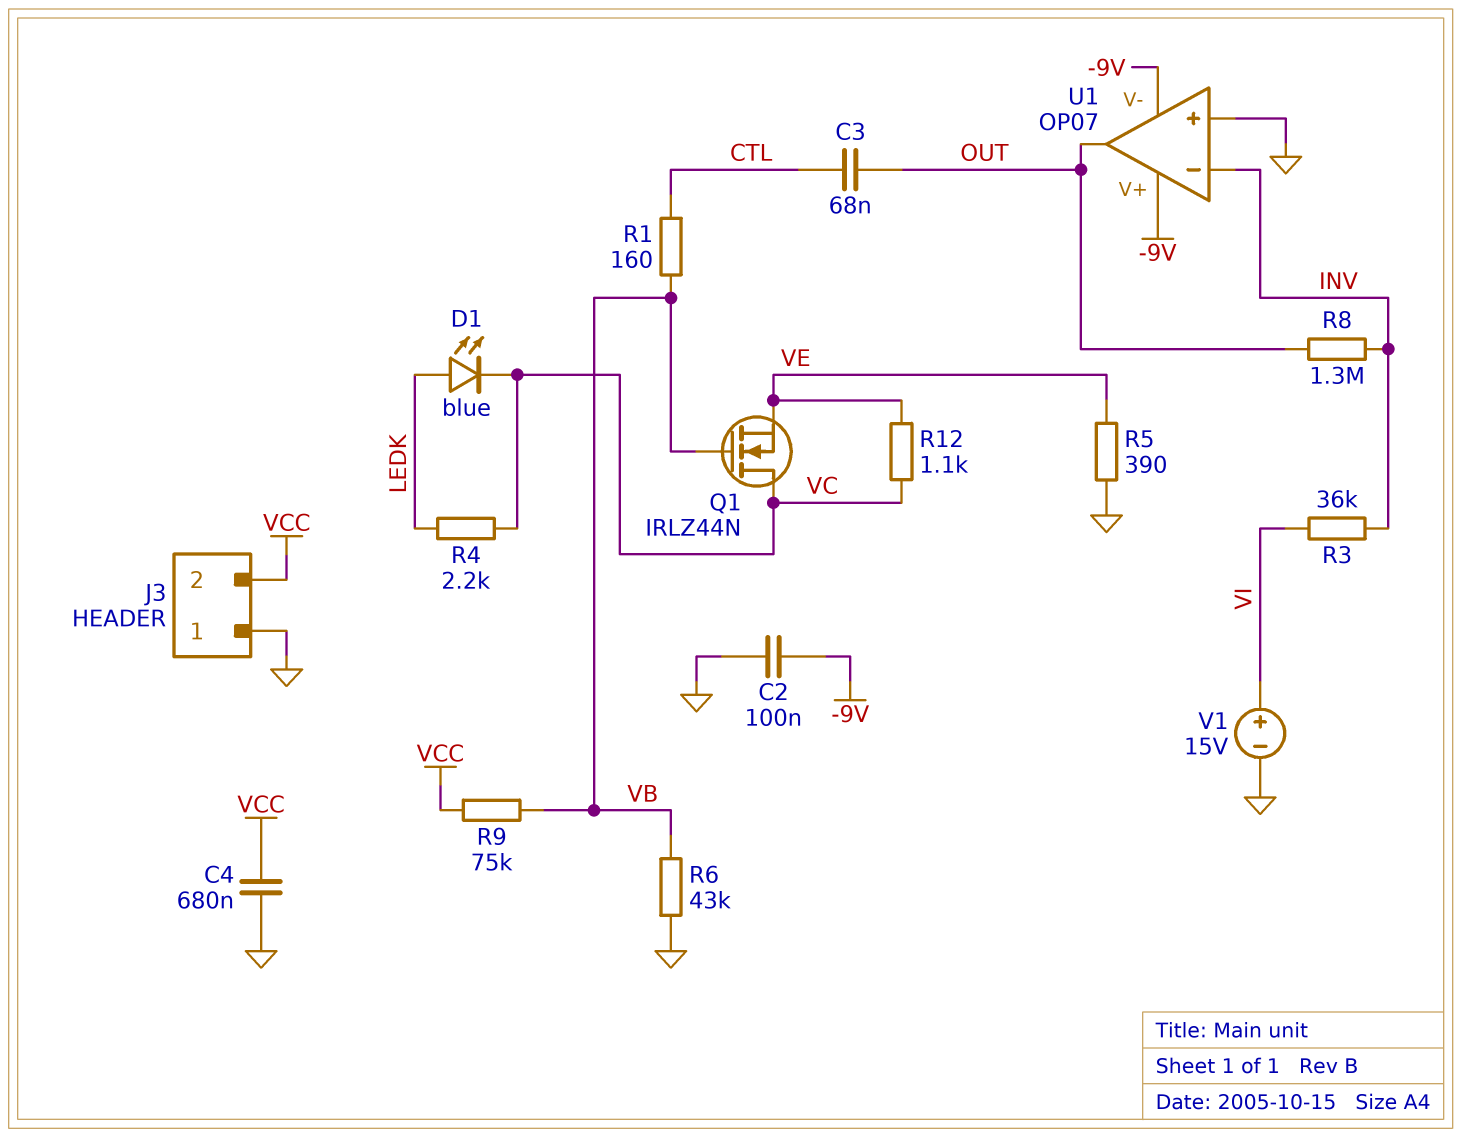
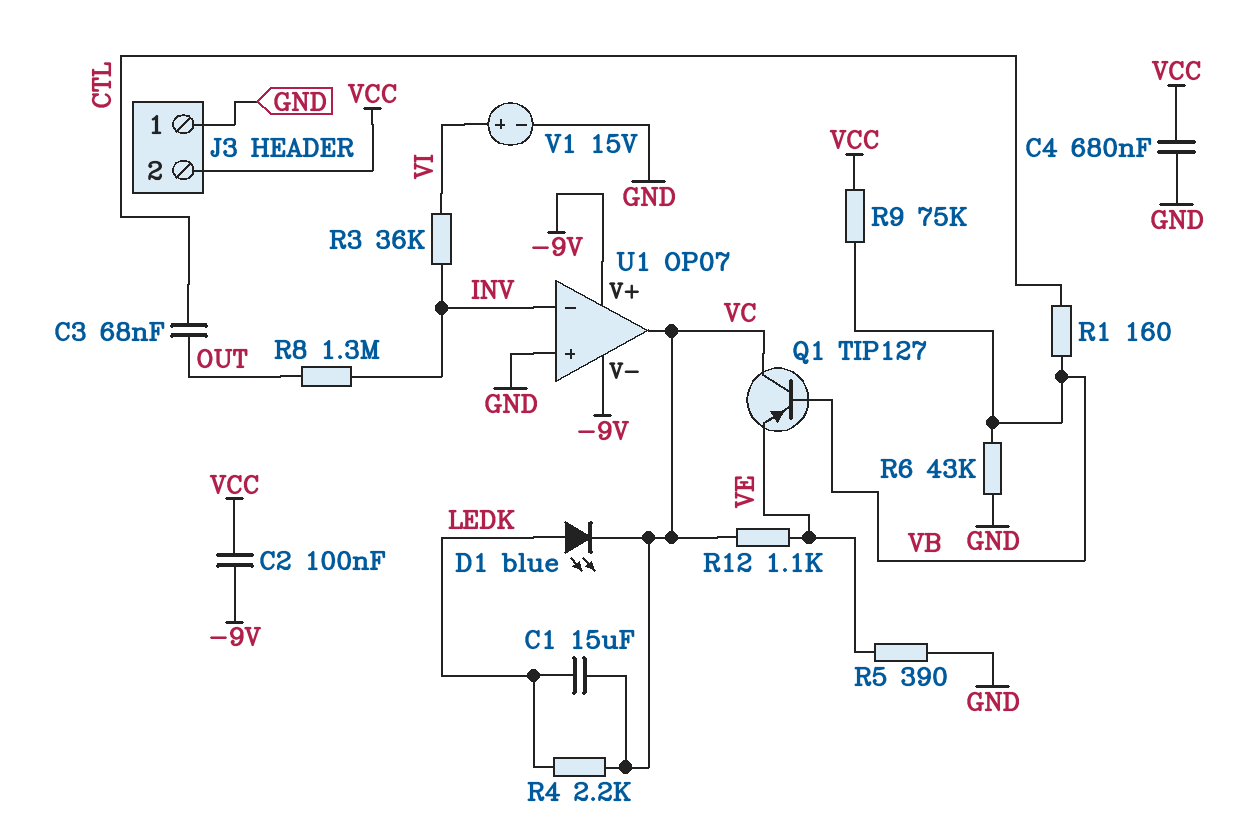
C1: none -> 15uF (LEDK, VC)
C2: 100nF (-9V, GND) -> 100nF (-9V, VCC)
Q1: NMOS IRLZ44N (G VB, D VC, S VE) -> PNP TIP127 (B VB, C VC, E VE)
U1 pin out: OUT -> VC

